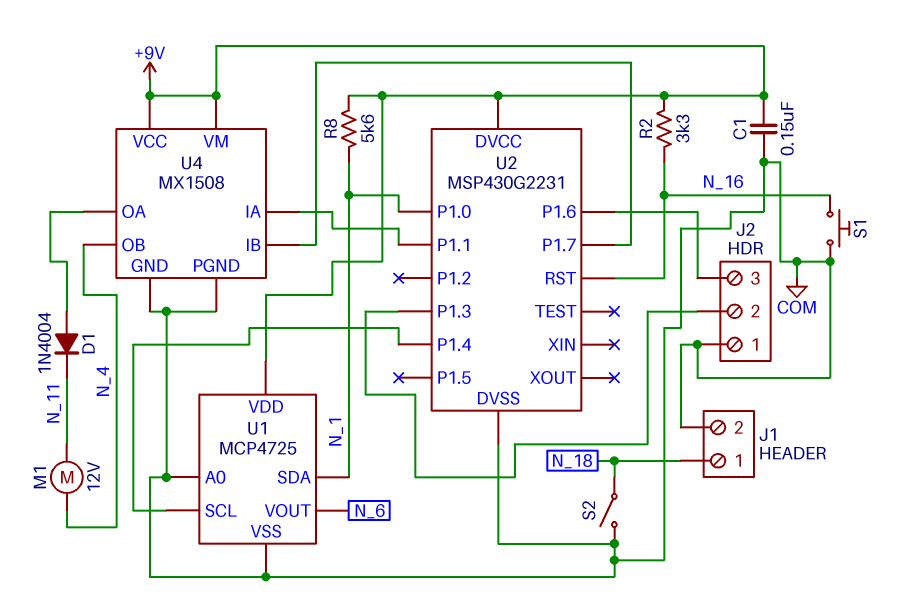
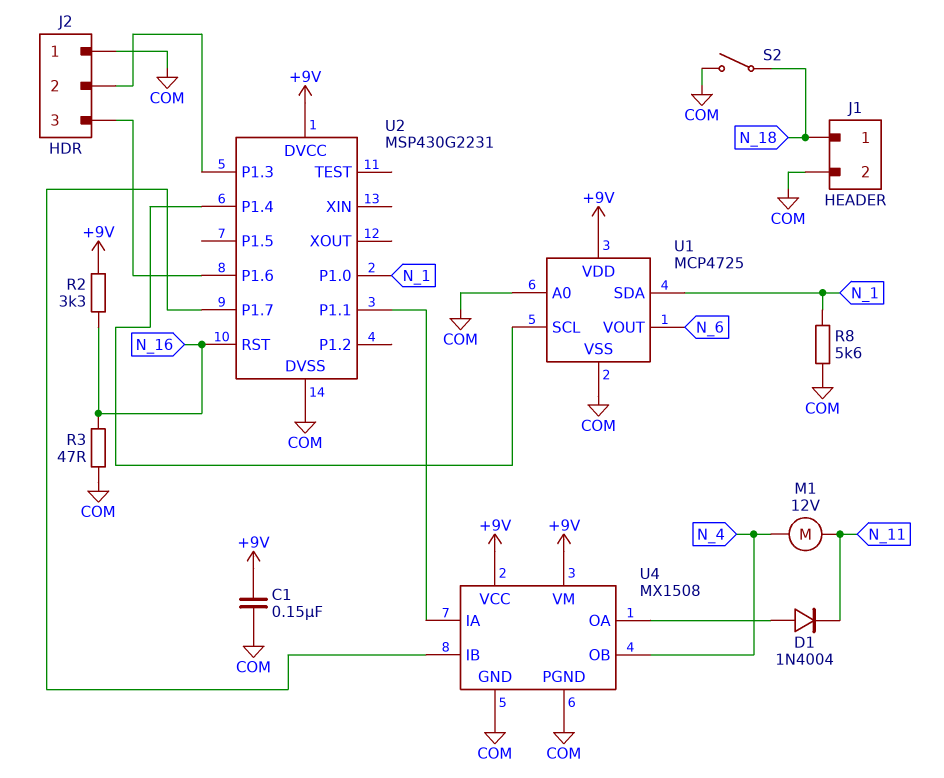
R3: none -> 47 (COM, N_16)
R8: 5.6k (+9V, N_1) -> 5.6k (COM, N_1)
S1: button (COM, N_16) -> none

